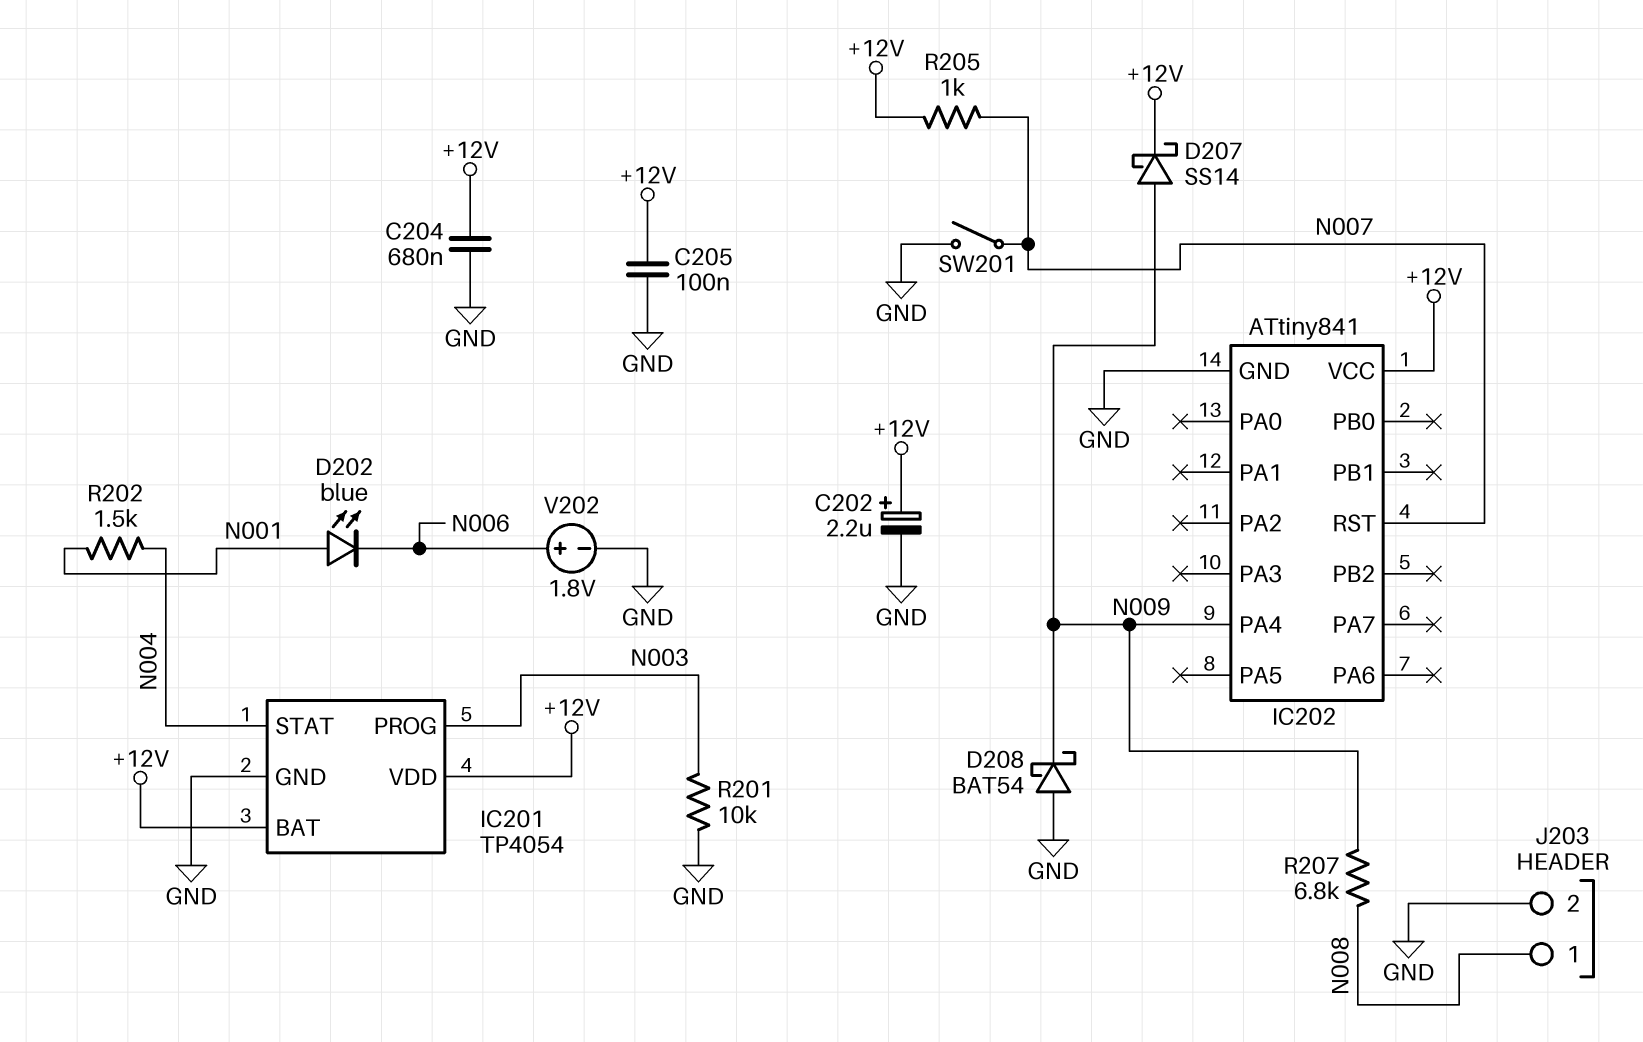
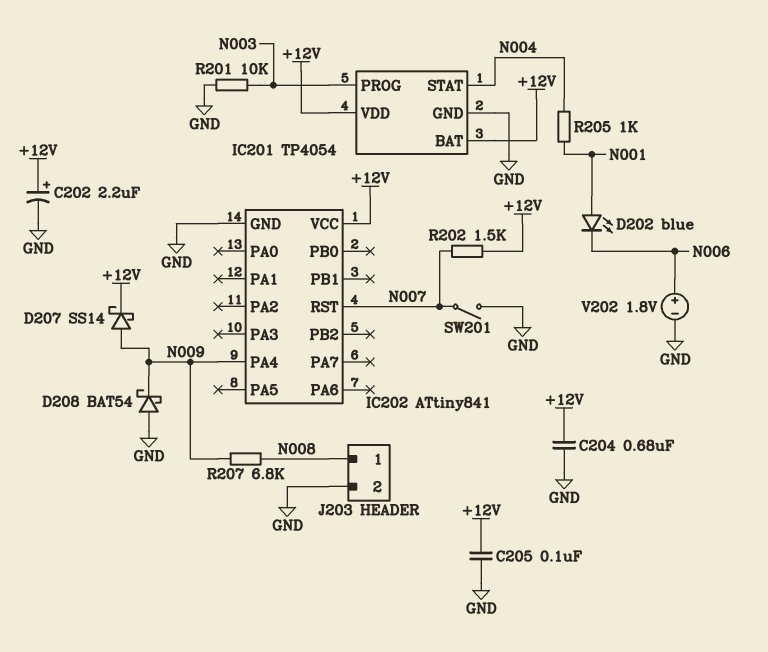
R202: 1.5k (N001, N004) -> 1.5k (+12V, N007)
R205: 1k (+12V, N007) -> 1k (N001, N004)

